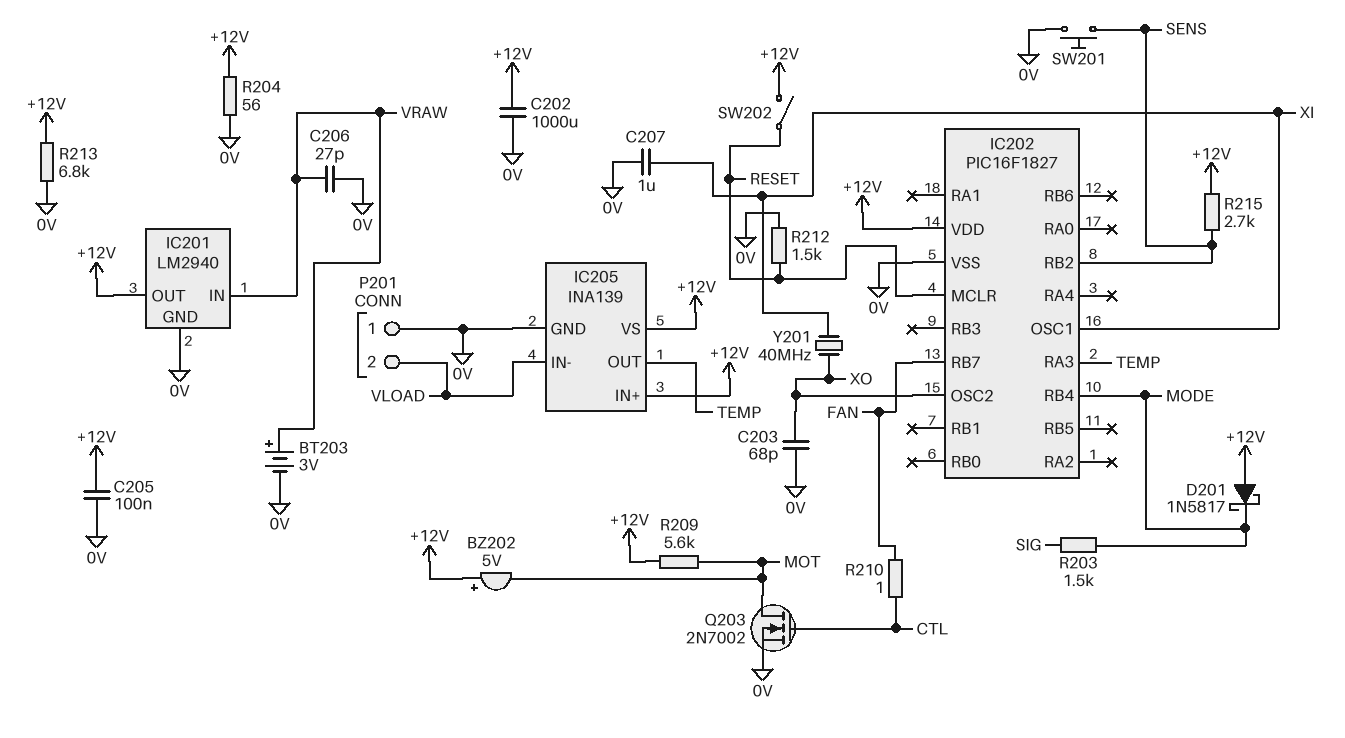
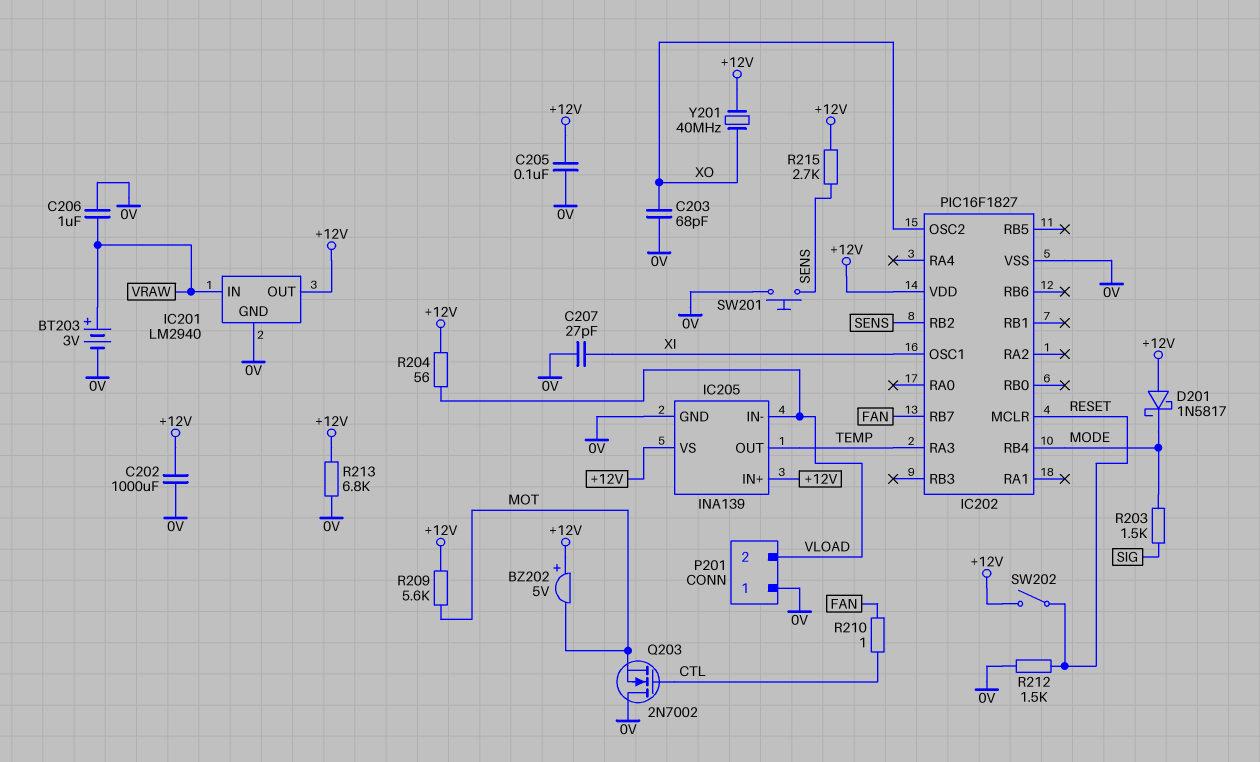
C206: 27pF (0V, VRAW) -> 1uF (0V, VRAW)
C207: 1uF (0V, XI) -> 27pF (0V, XI)
Q203: NMOS 2N7002 (G CTL, D MOT, S 0V) -> NMOS 2N7002 (G CTL, D 0V, S MOT)
R204: 56 (+12V, 0V) -> 56 (+12V, VLOAD)
Y201: 40MHz (XI, XO) -> 40MHz (+12V, XO)

